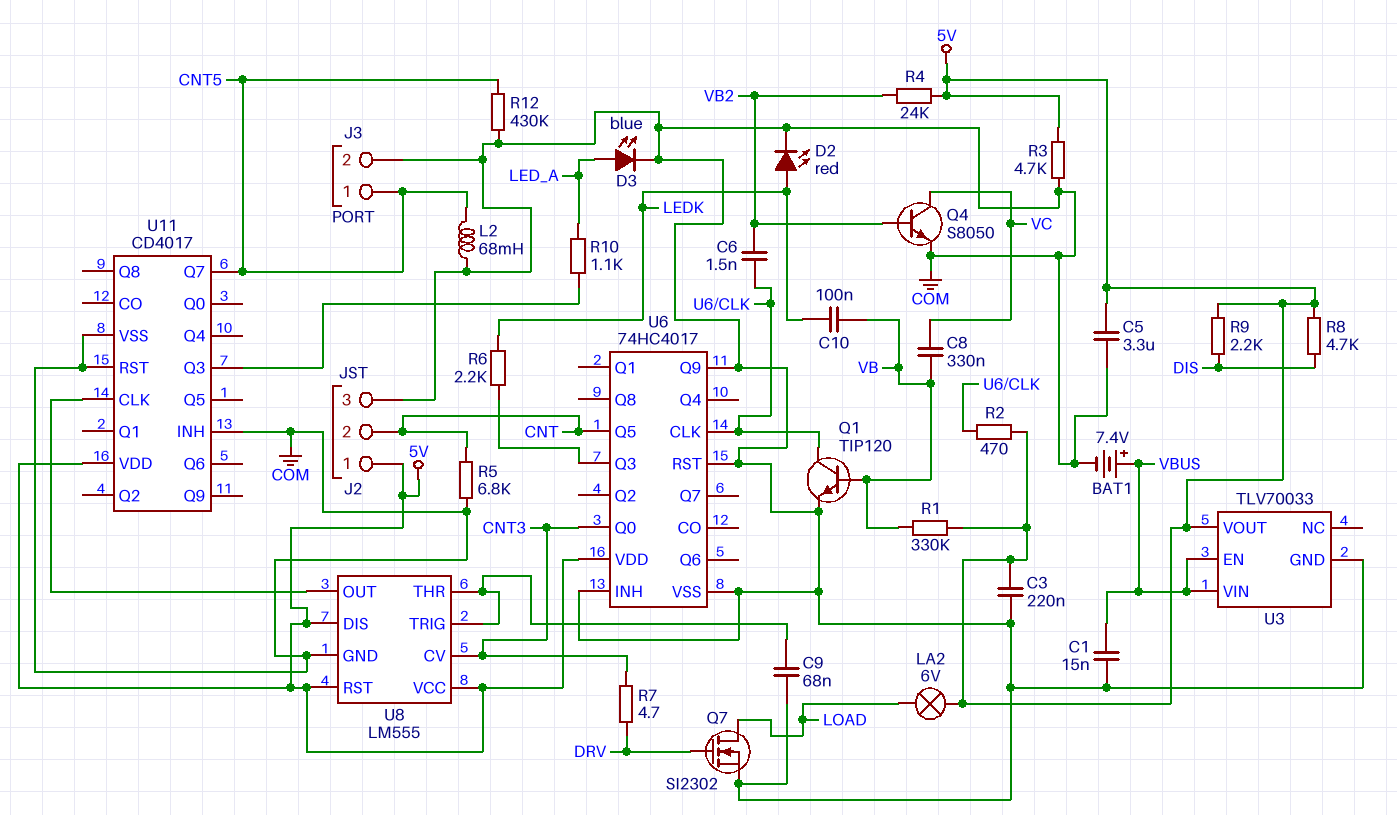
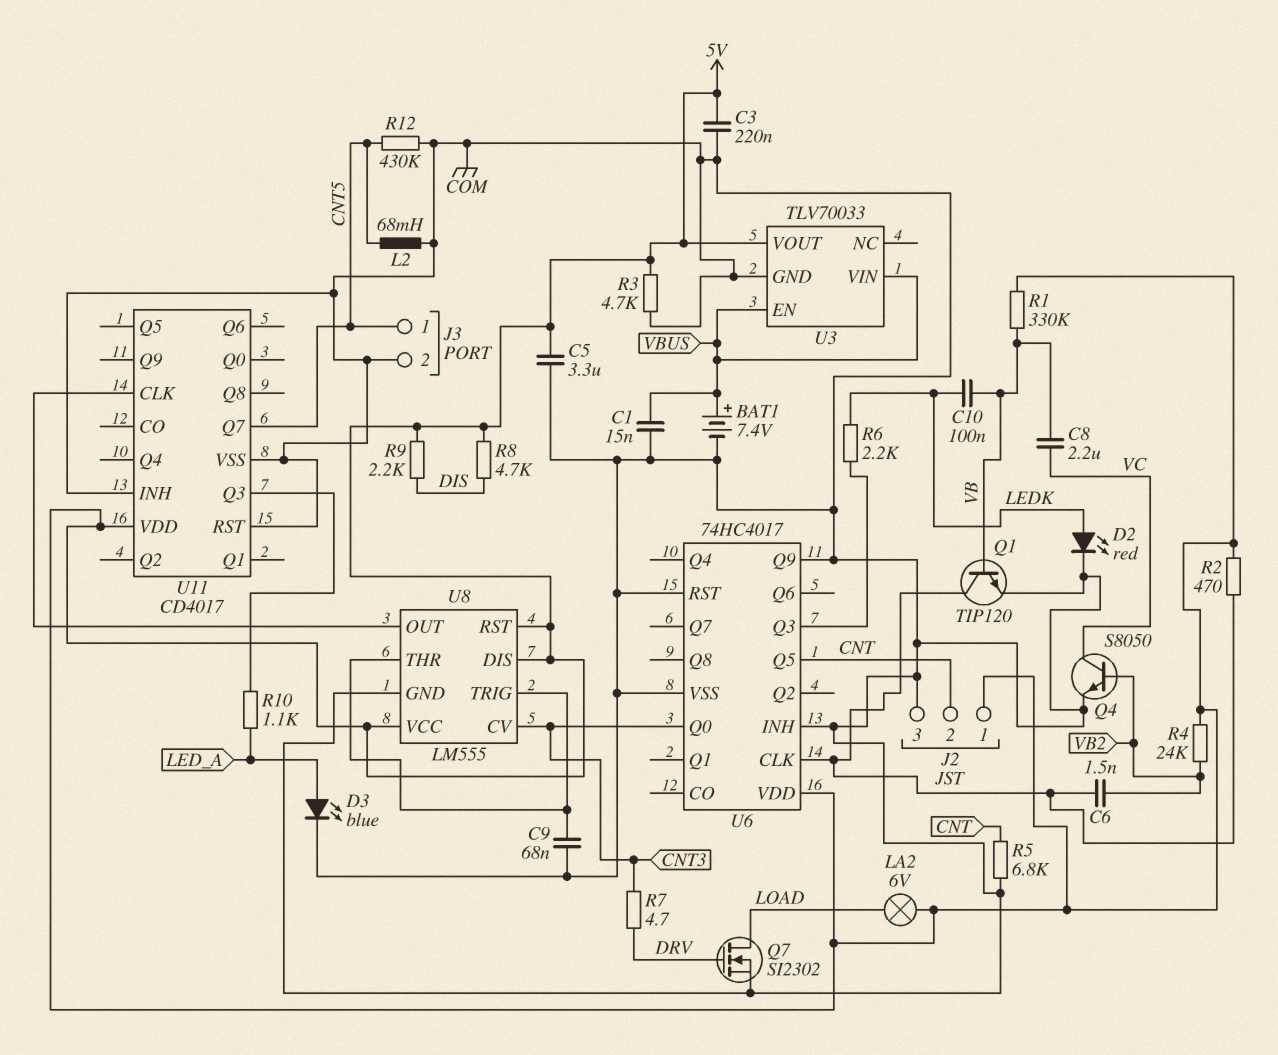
C8: 330nF (VB, VC) -> 2.2uF (VB, VC)

